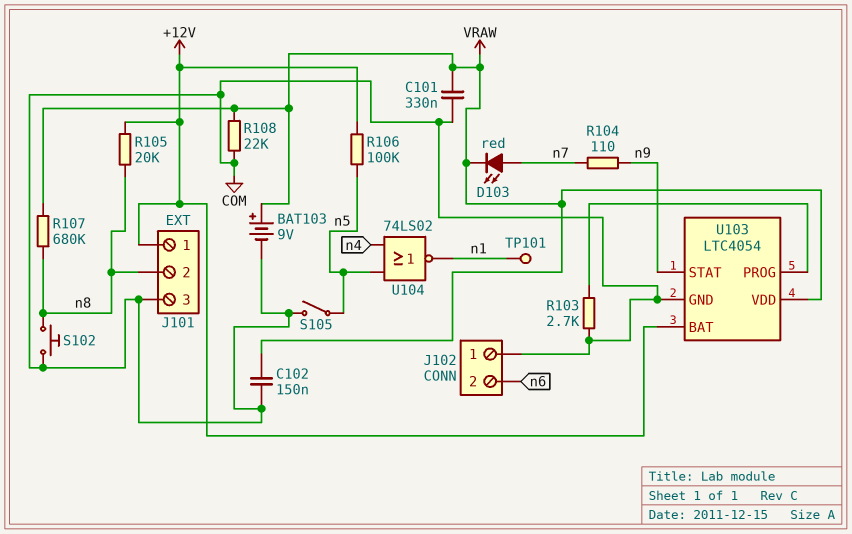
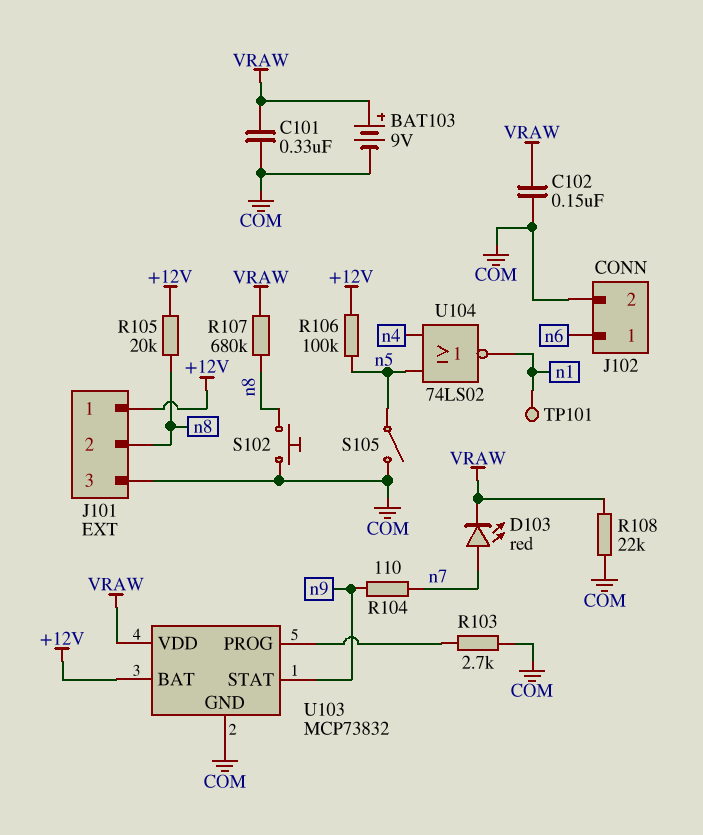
J102 pin 1: COM -> n6
J102 pin 2: n6 -> COM
U103: LTC4054 -> MCP73832

